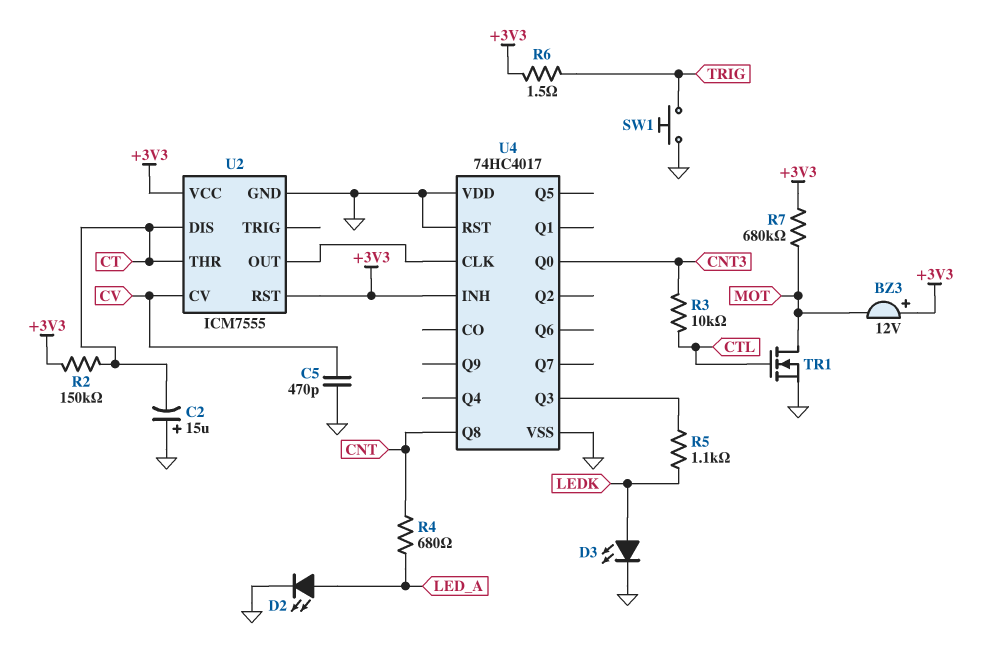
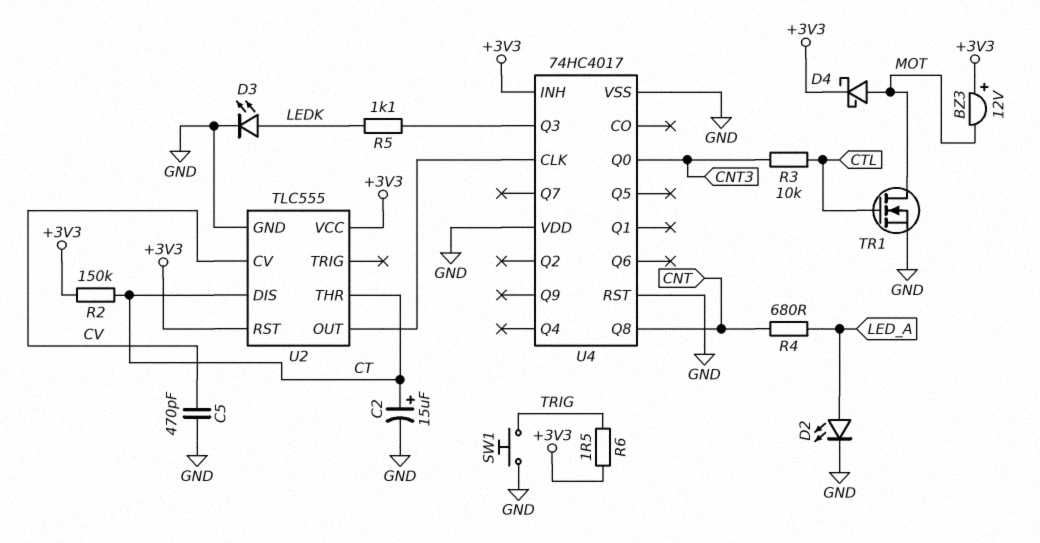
C2: 15uF (plus GND, minus CT) -> 15uF (plus CT, minus GND)
D4: none -> schottky (A MOT, K +3V3)
R7: 680k (+3V3, MOT) -> none
U2: ICM7555 -> TLC555

